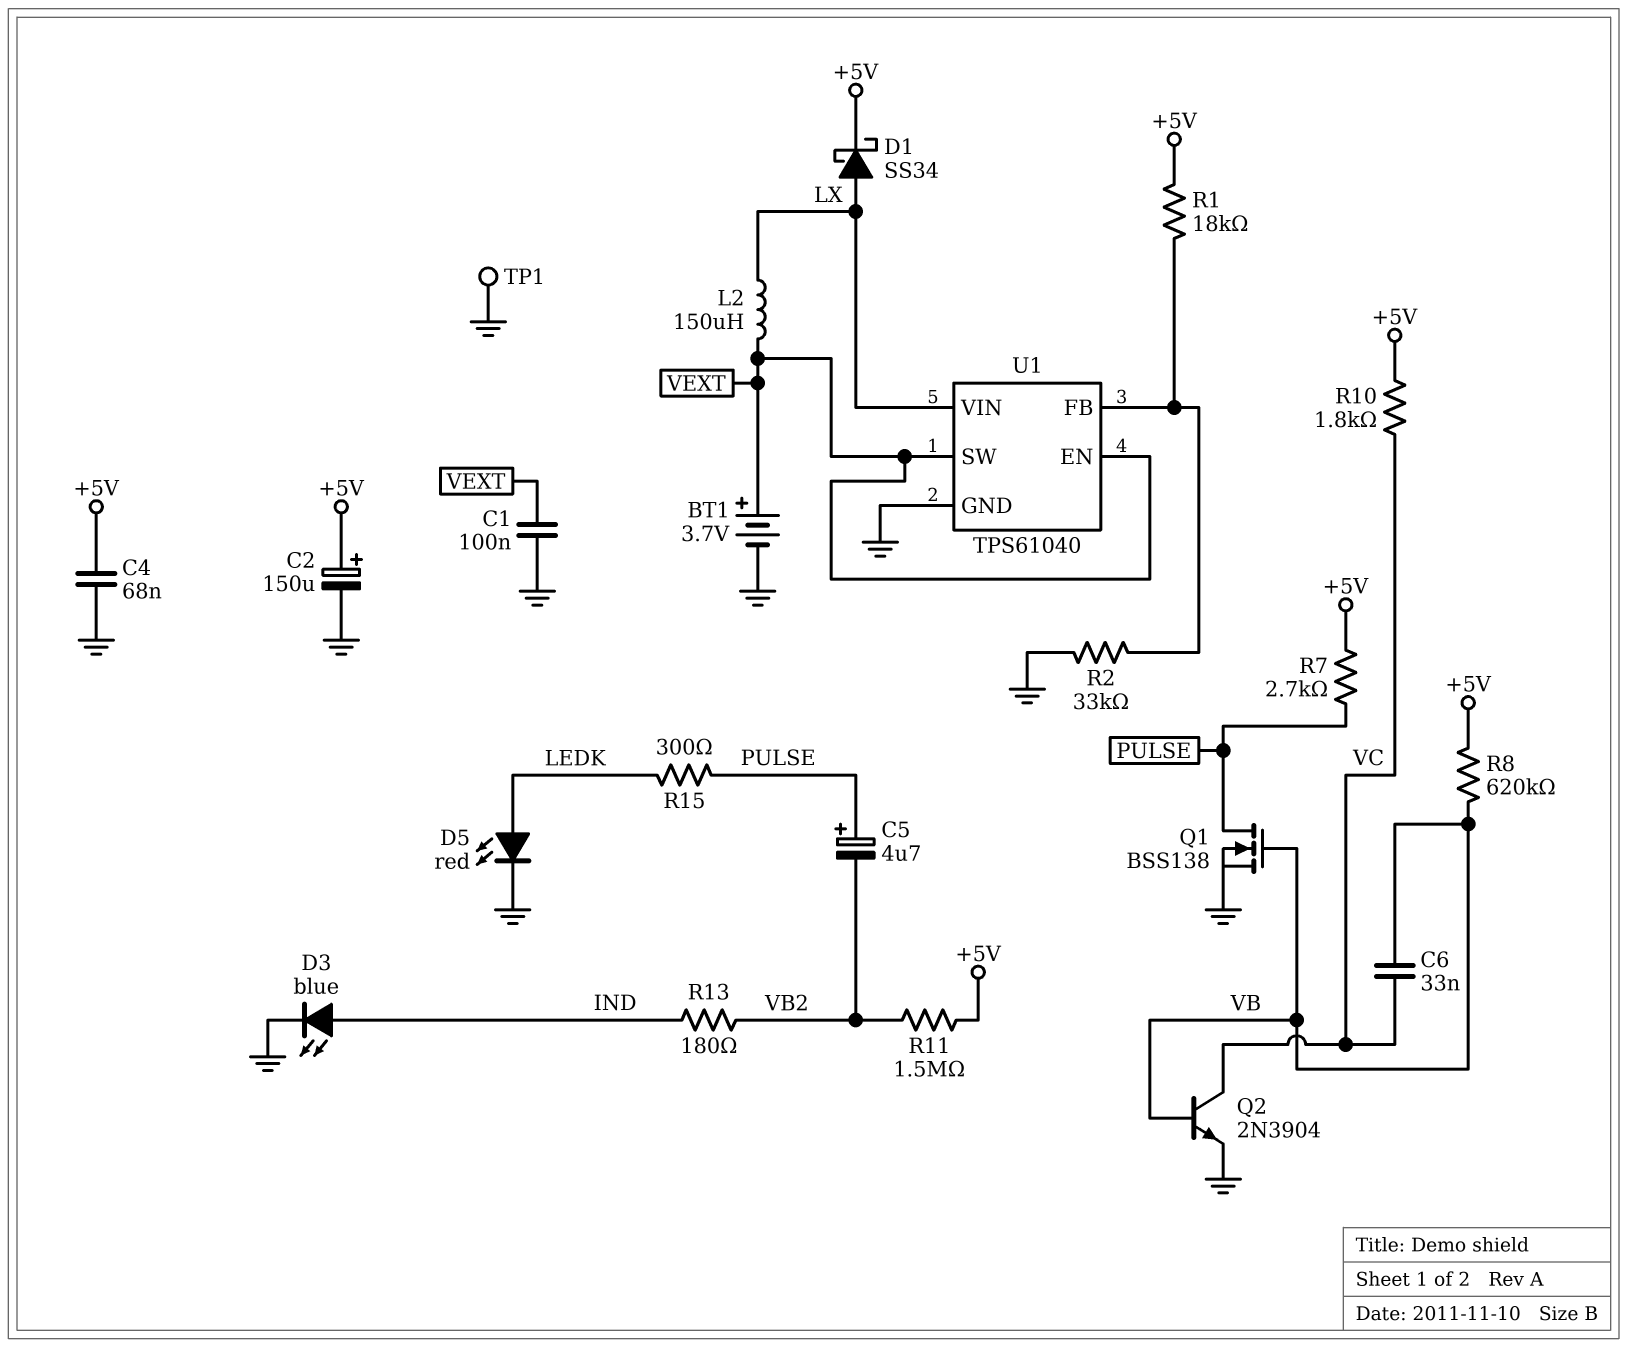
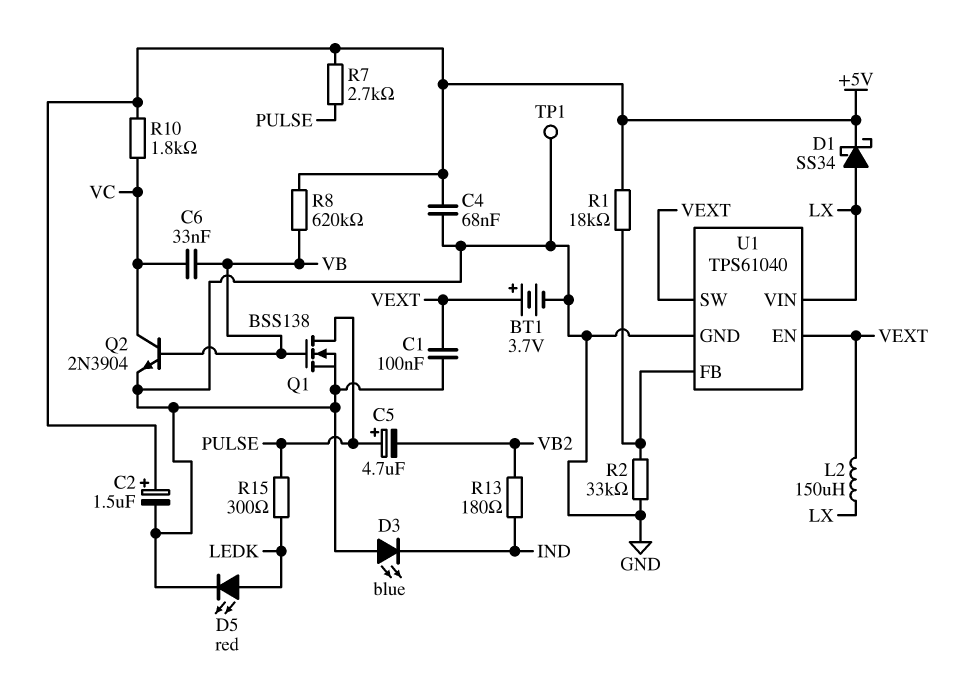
C2: 150uF (plus +5V, minus GND) -> 1.5uF (plus +5V, minus GND)
D3: LED blue (A IND, K GND) -> LED blue (A GND, K IND)
R11: 1.5M (+5V, VB2) -> none

